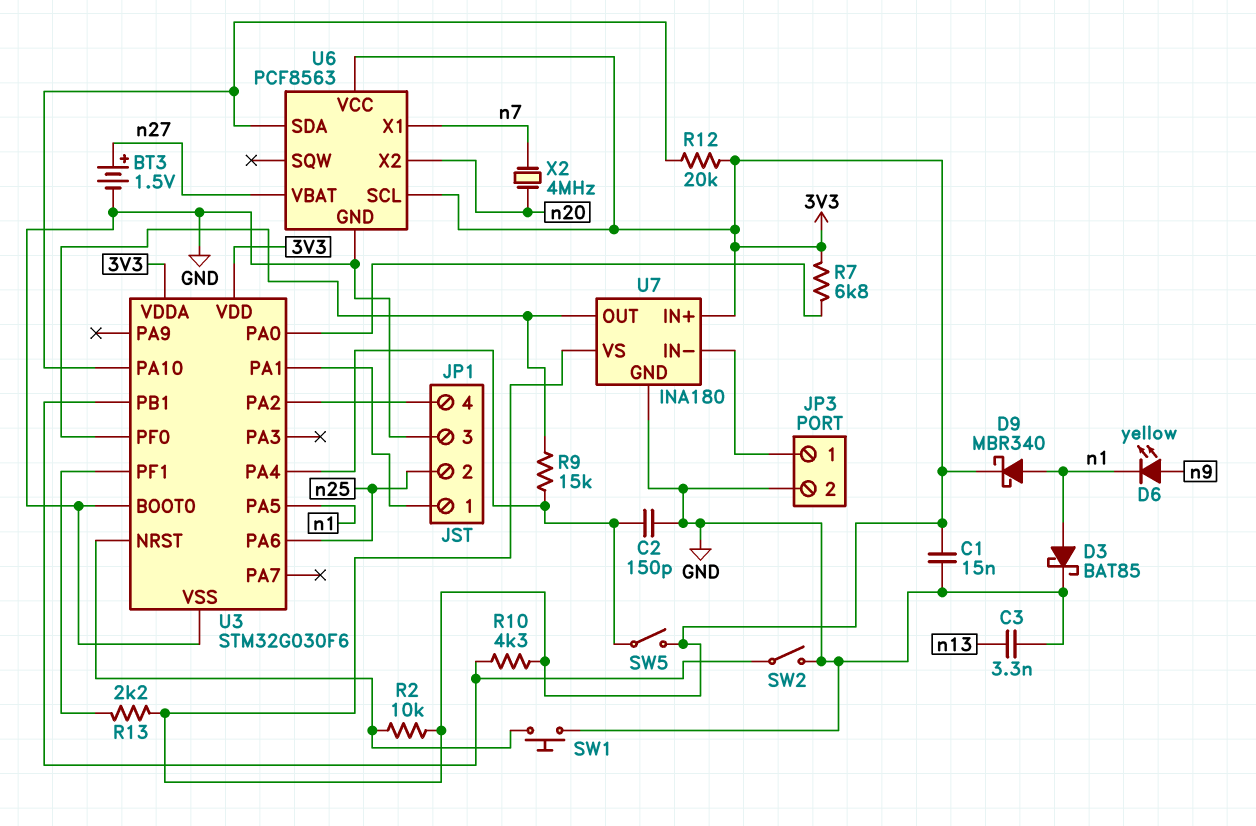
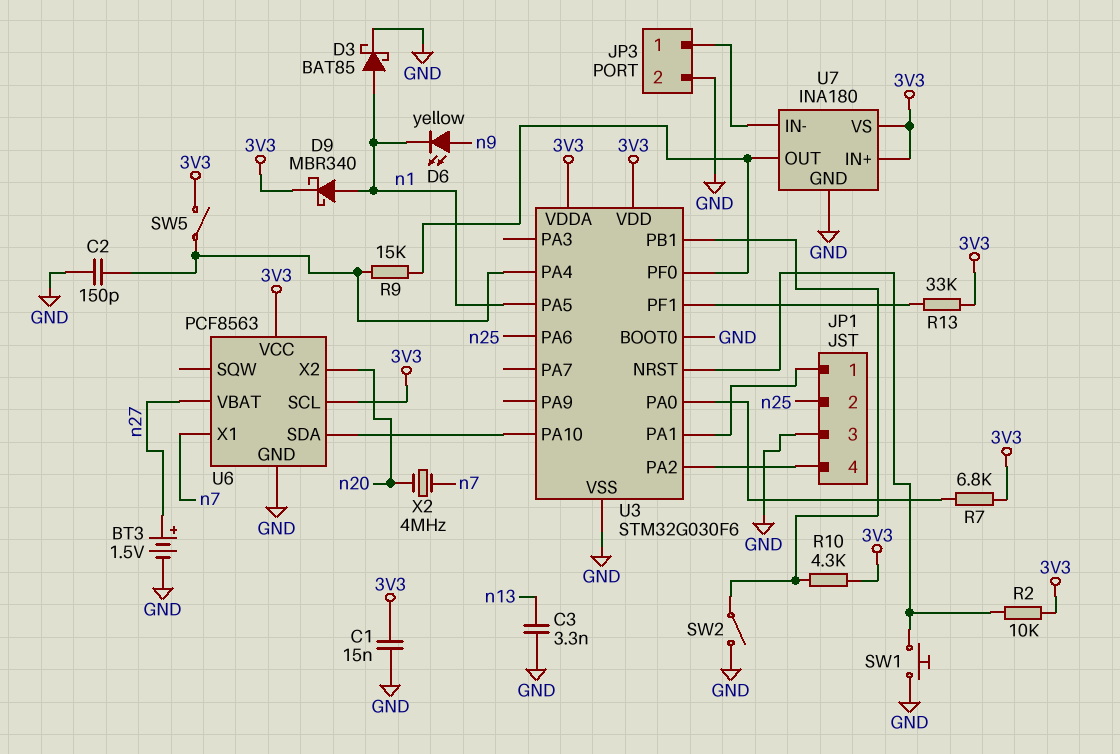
R12: 20k (3V3, U3/PA10) -> none
R13: 2.2k (3V3, U3/PF1) -> 33k (3V3, U3/PF1)

